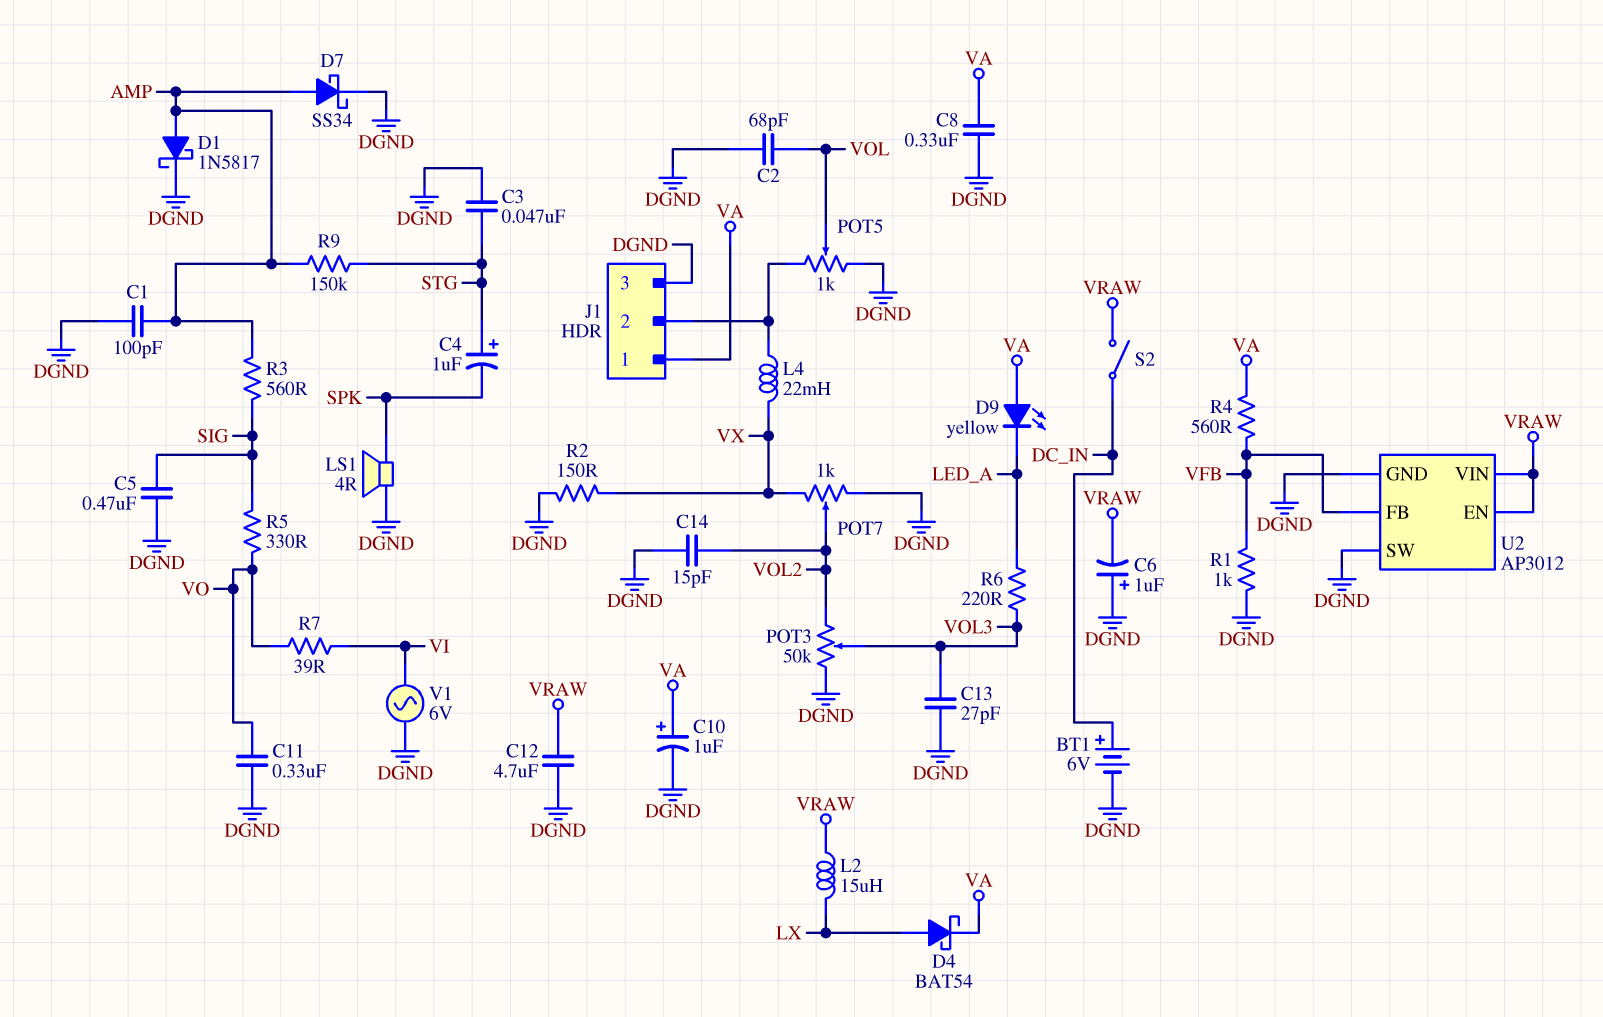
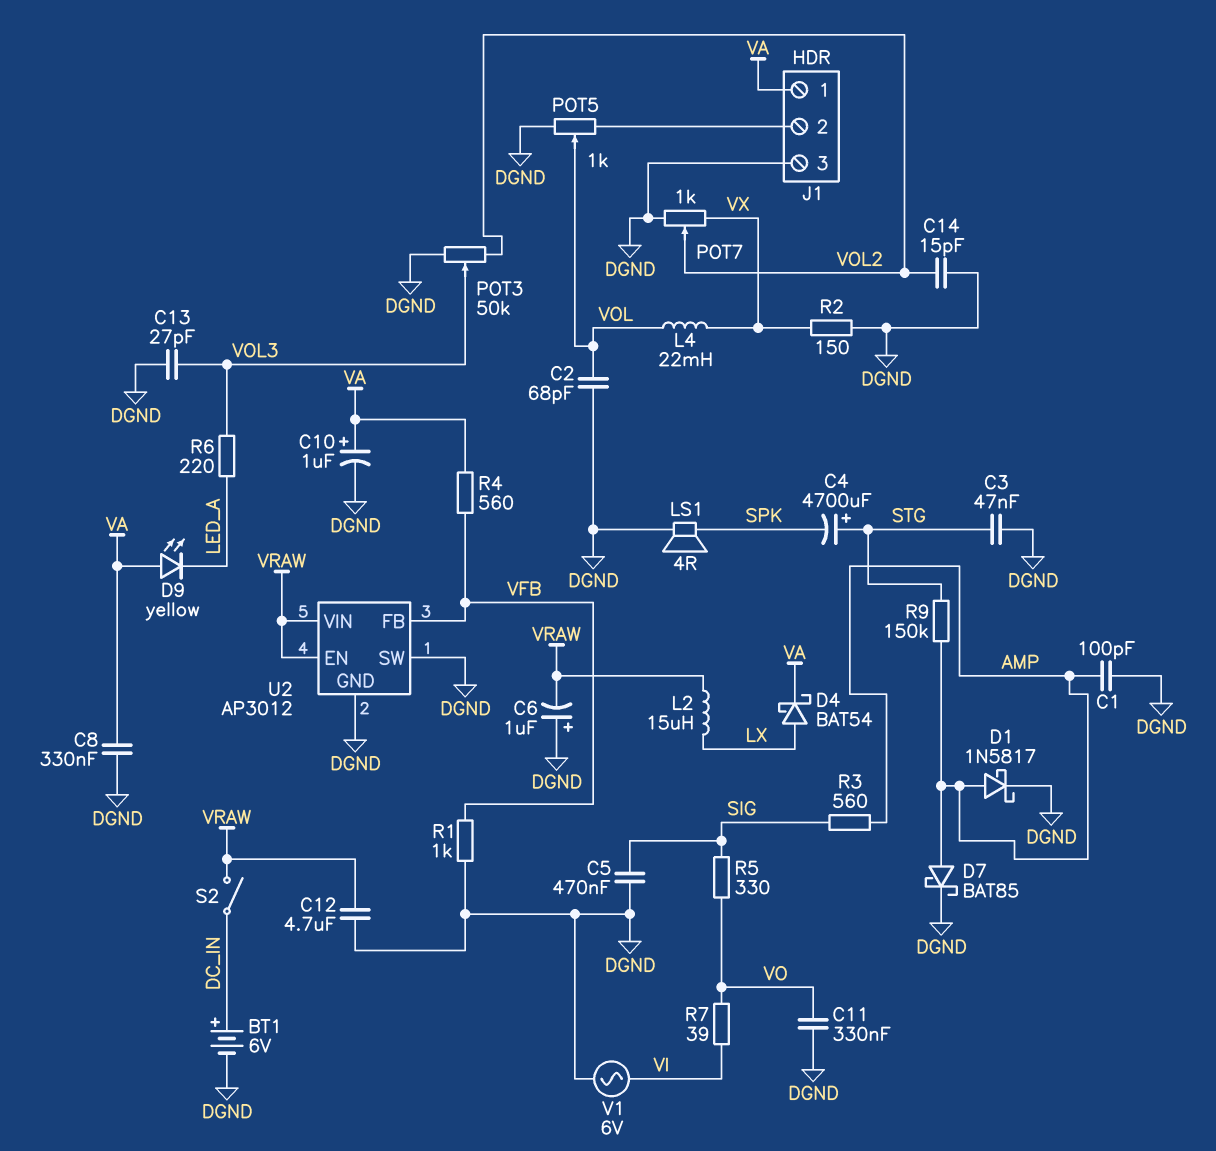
C4: 1uF (plus STG, minus SPK) -> 4700uF (plus STG, minus SPK)
D7: schottky SS34 (A AMP, K DGND) -> schottky BAT85 (A AMP, K DGND)
L4: 22mH (J1/2, VX) -> 22mH (VOL, VX)

